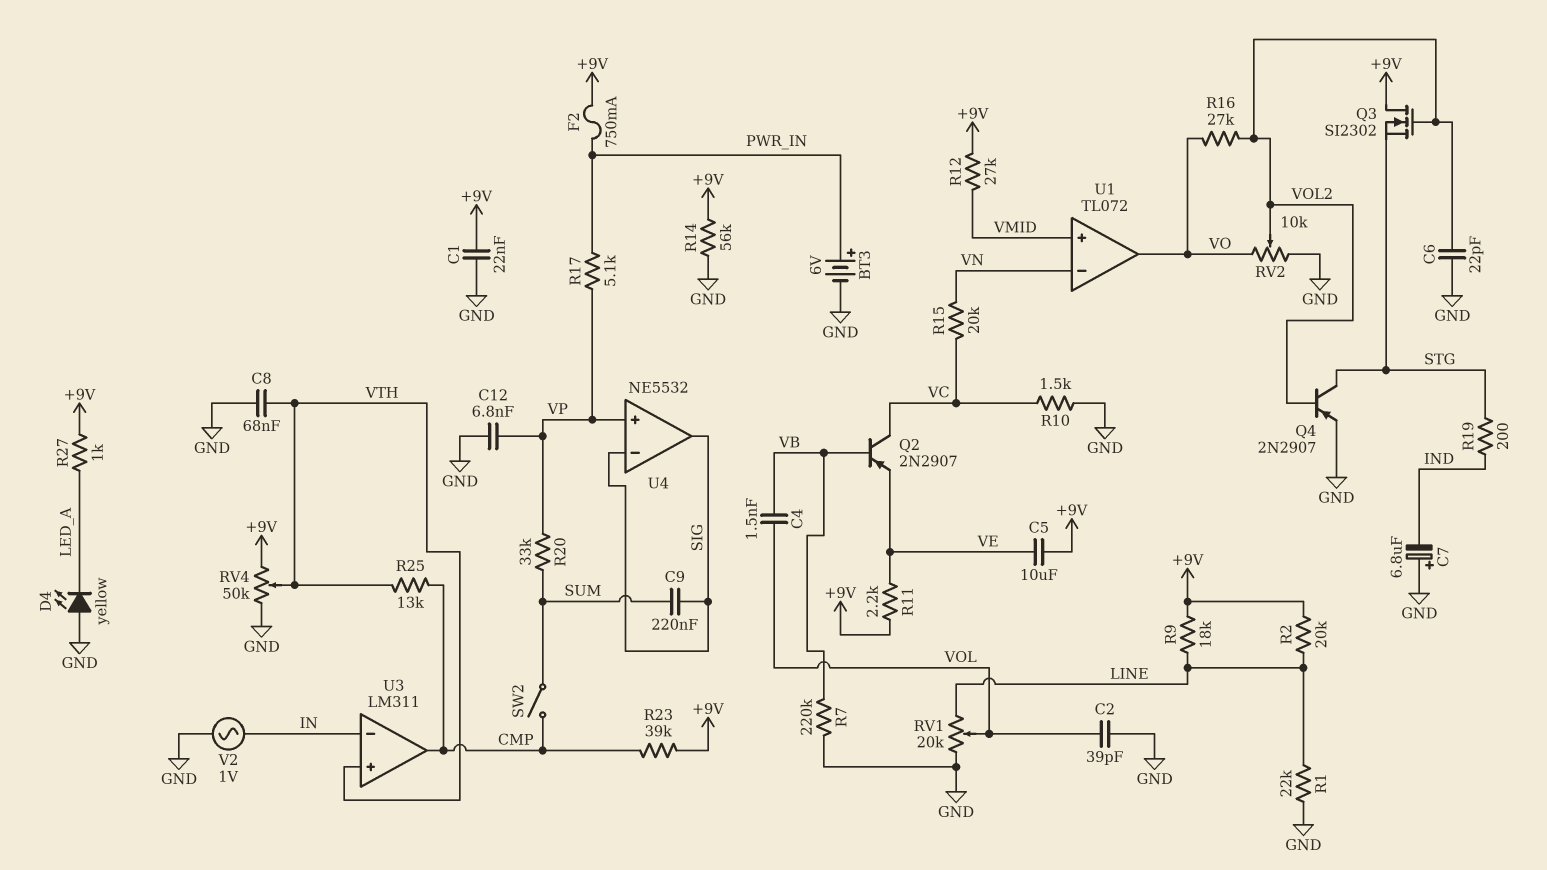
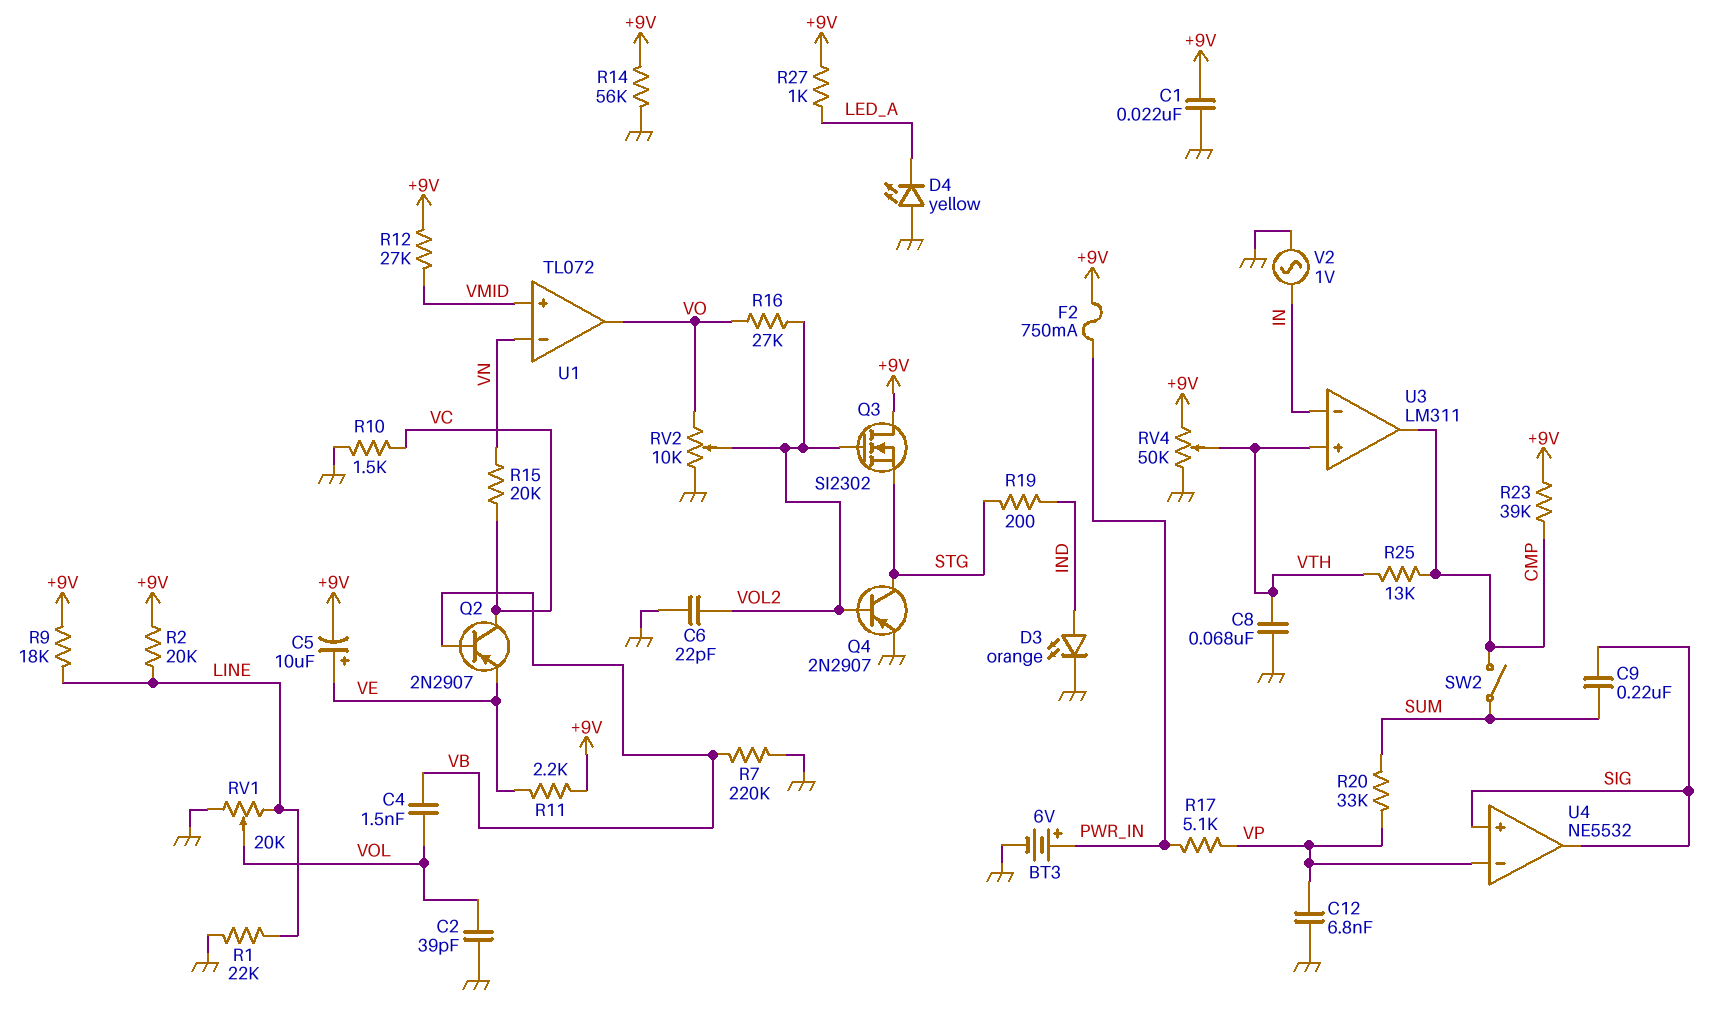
C5: 10uF (+9V, VE) -> 10uF (plus VE, minus +9V)
C7: 6.8uF (plus GND, minus IND) -> none
D3: none -> LED orange (A IND, K GND)
U4 pin in+: VP -> SIG
U4 pin in-: SIG -> VP

